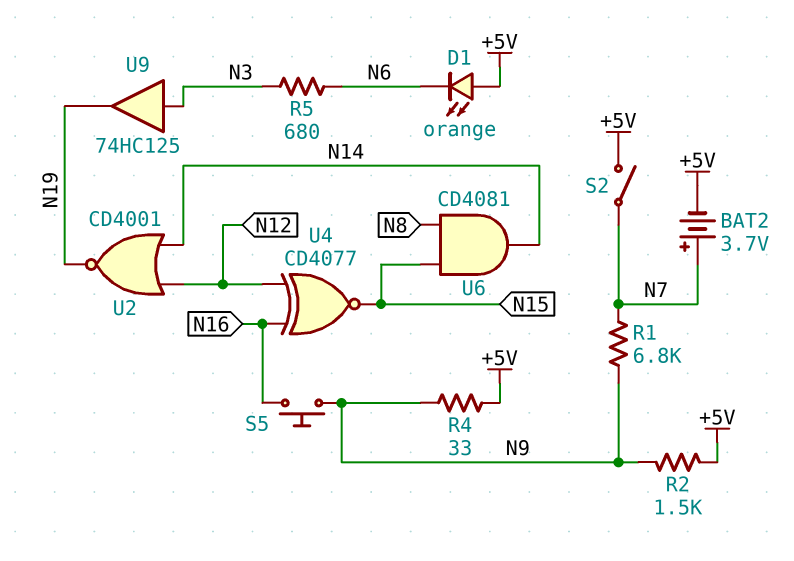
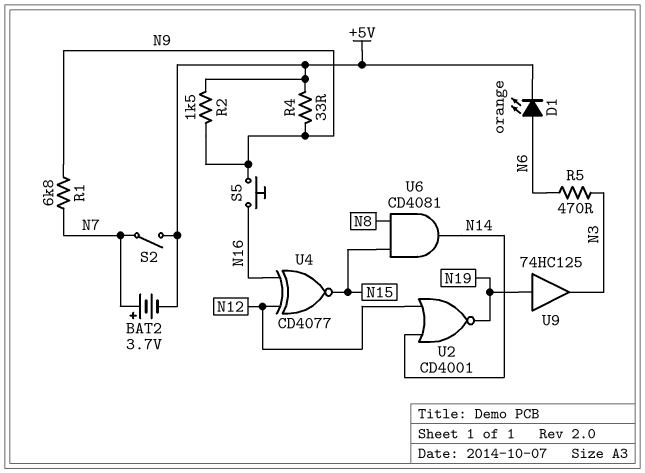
D1: LED orange (A +5V, K N6) -> LED orange (A N6, K +5V)
R5: 680 (N3, N6) -> 470 (N3, N6)
U9: buffer 74HC125 (in N3, out N19) -> buffer 74HC125 (in N19, out N3)

